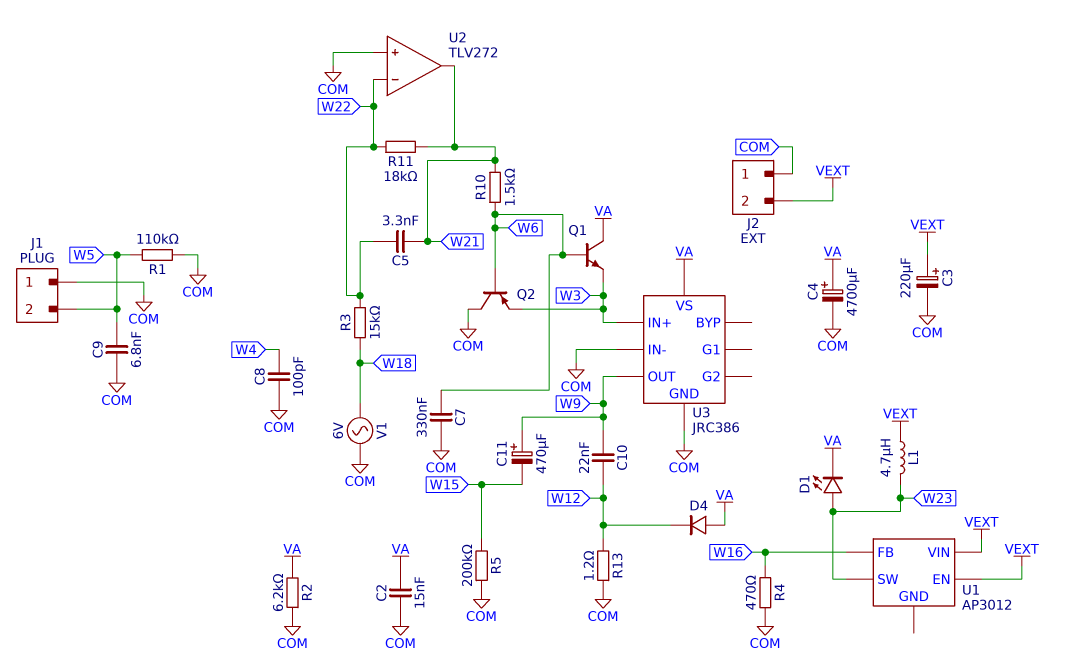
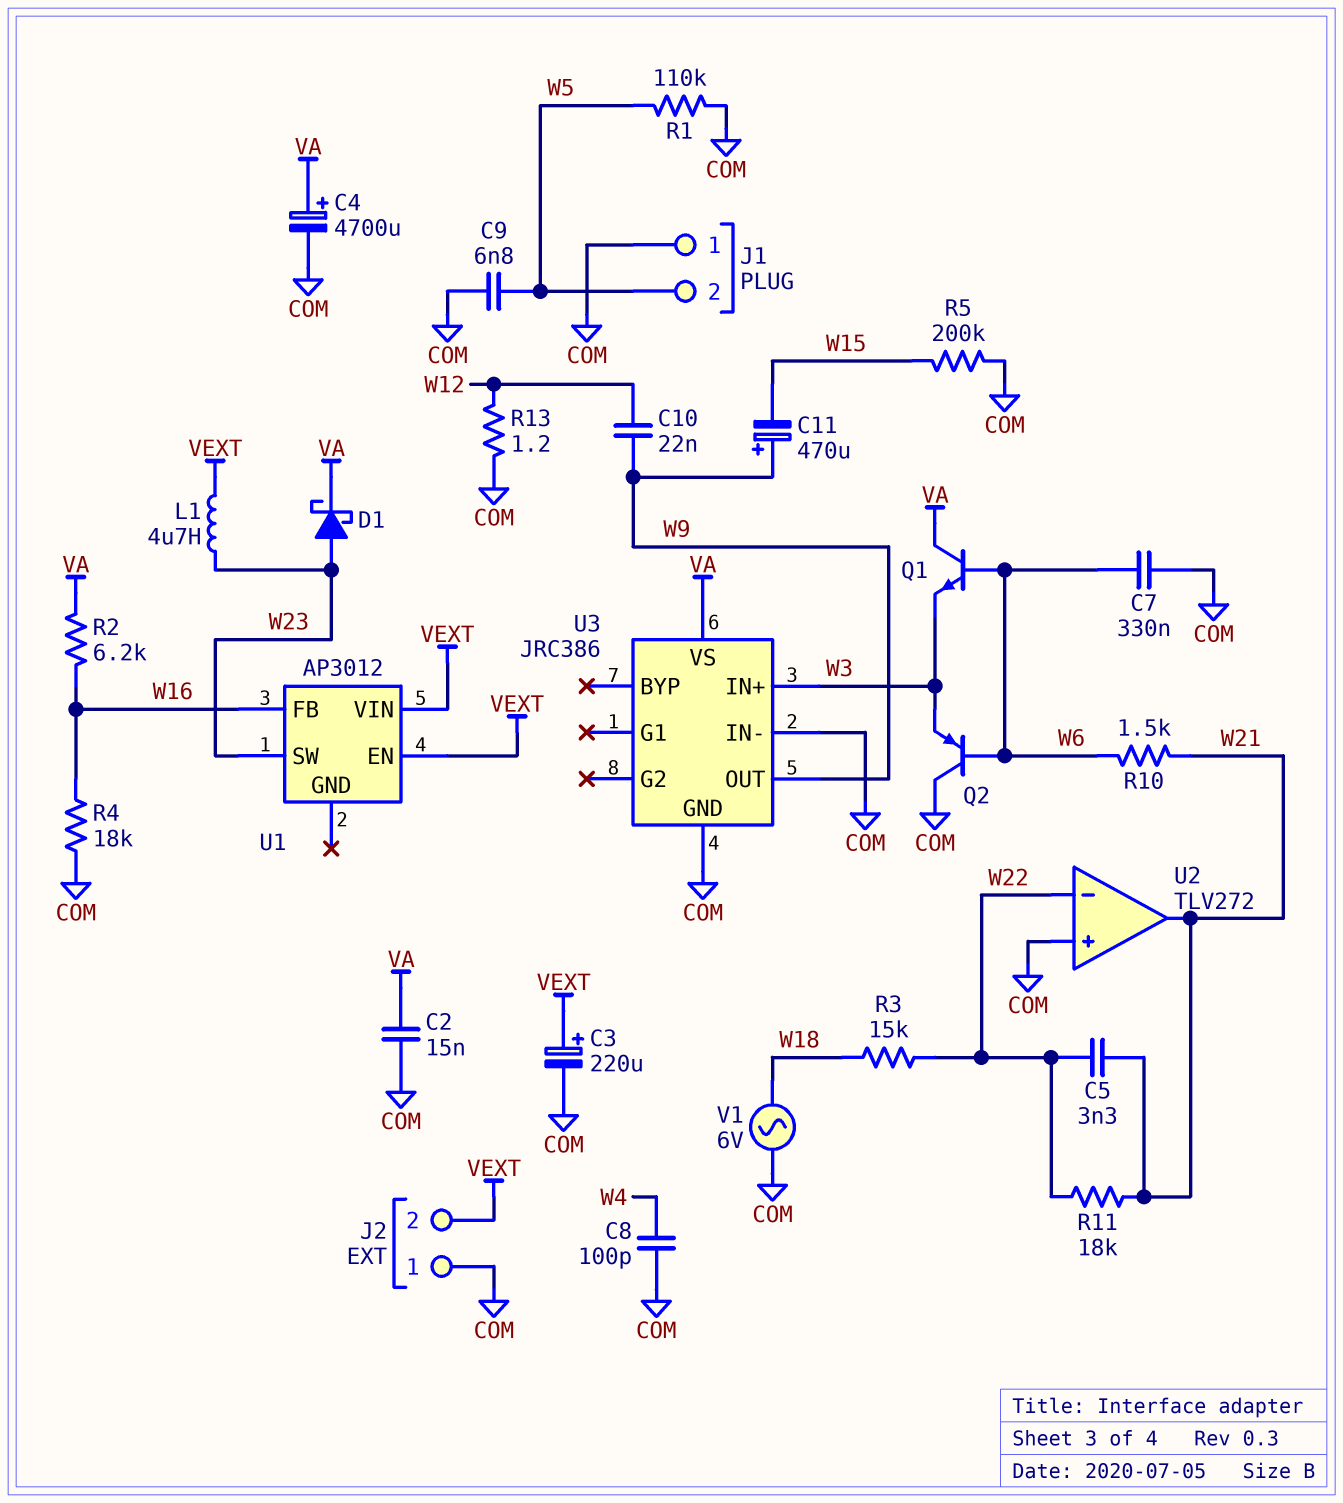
D1: LED (A W23, K VA) -> schottky (A W23, K VA)
D4: diode (A VA, K W12) -> none
R2: 6.2k (COM, VA) -> 6.2k (VA, W16)
R4: 470 (COM, W16) -> 18k (COM, W16)

